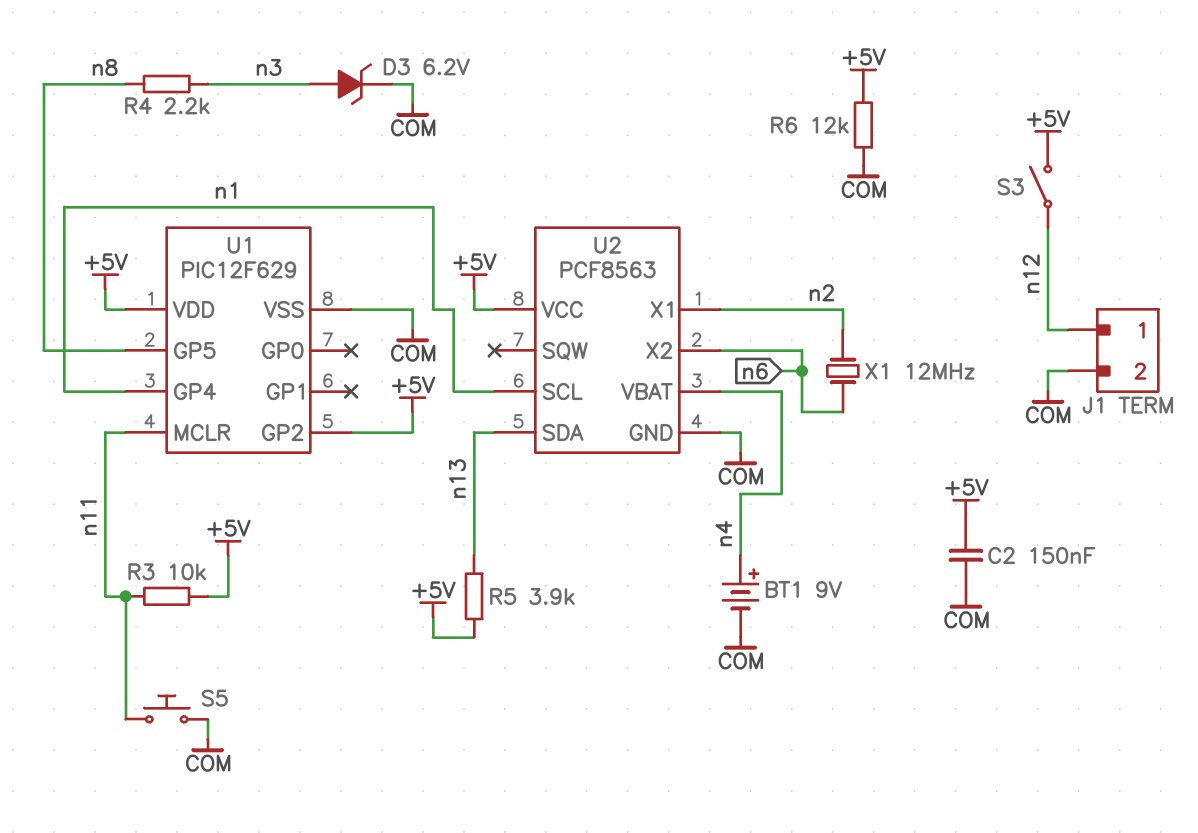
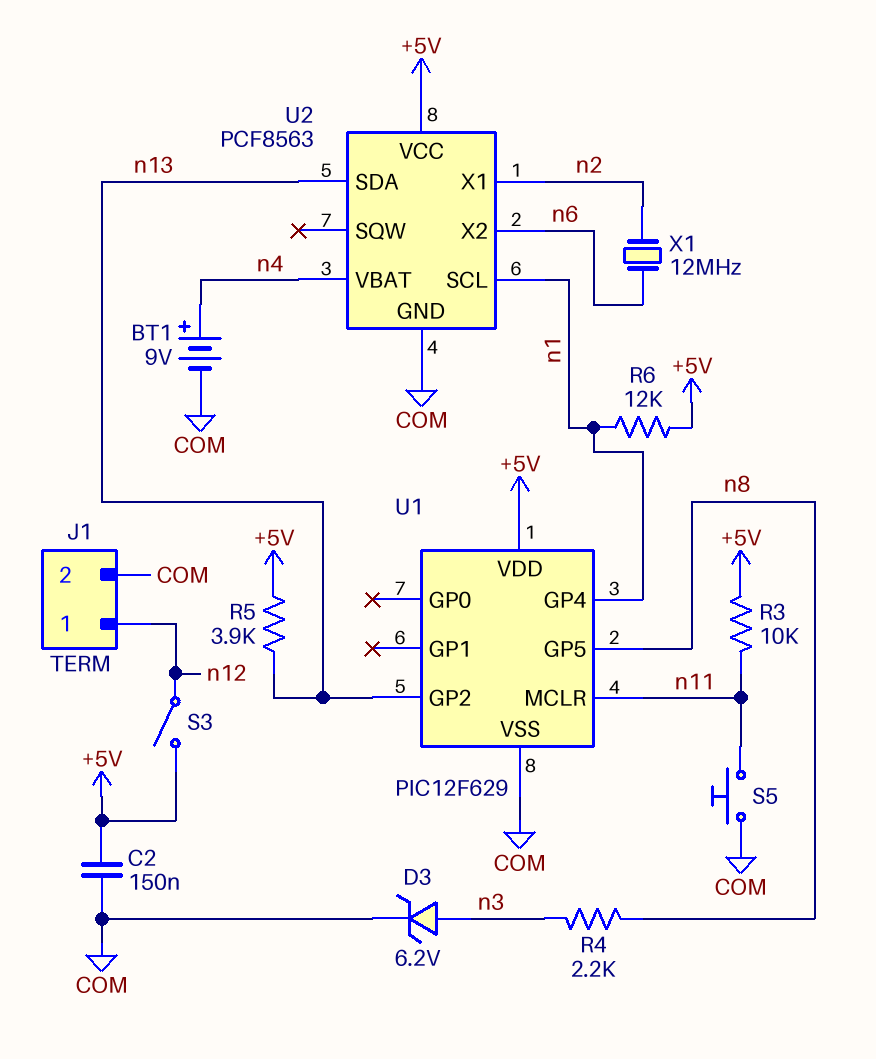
R6: 12k (+5V, COM) -> 12k (+5V, n1)
U1 pin GP2: +5V -> n13

